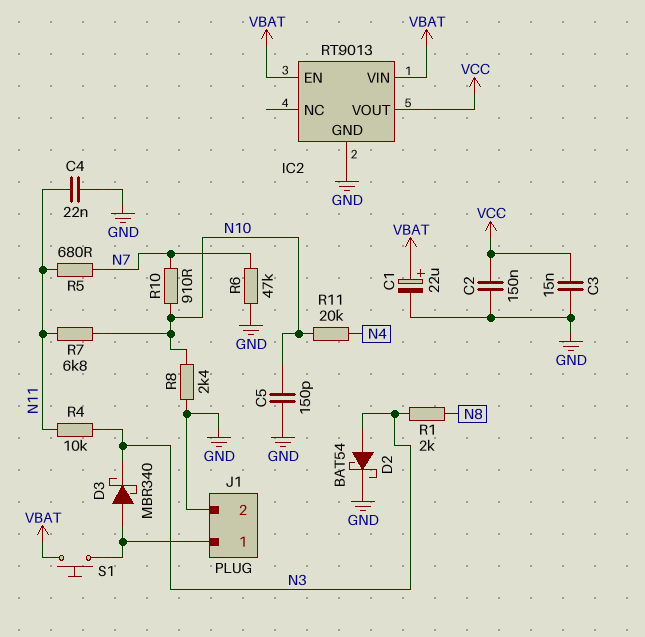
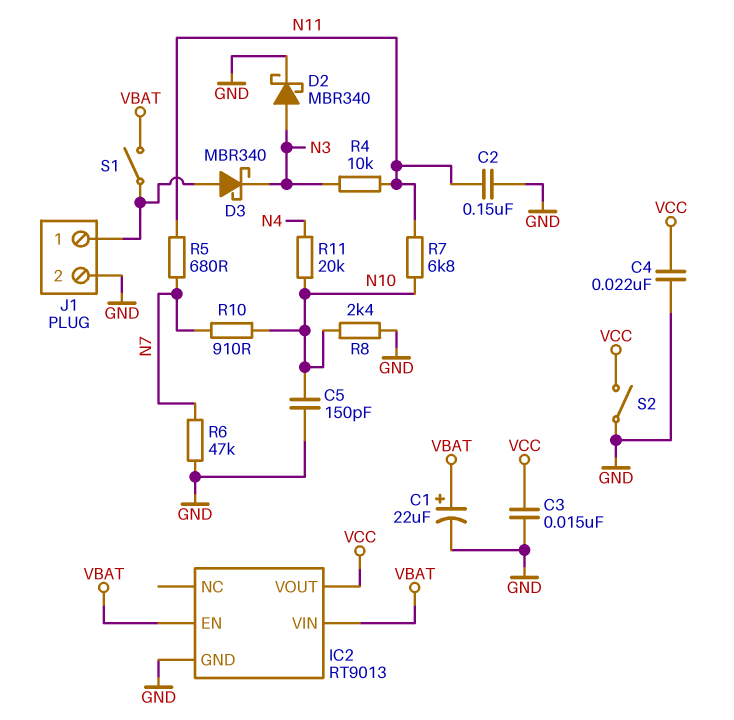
C2: 150nF (GND, VCC) -> 150nF (GND, N11)
C4: 22nF (GND, N11) -> 22nF (GND, VCC)
D2: schottky BAT54 (A N3, K GND) -> schottky MBR340 (A N3, K GND)
R1: 2k (N3, N8) -> none
S1: button (J1/1, VBAT) -> switch (J1/1, VBAT)
S2: none -> switch (GND, VCC)

